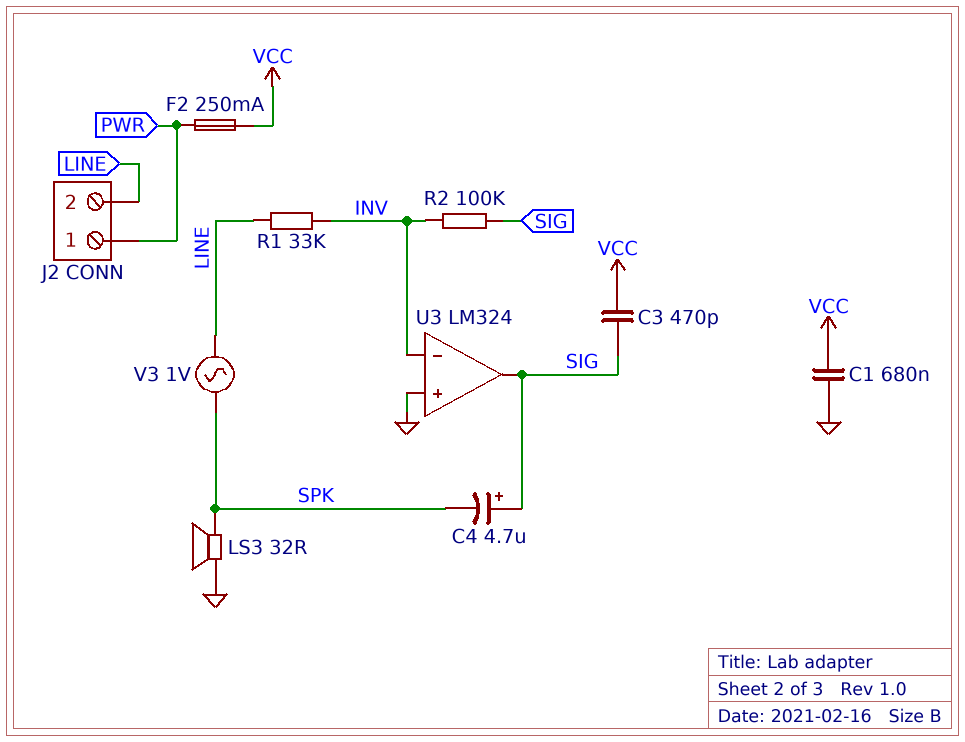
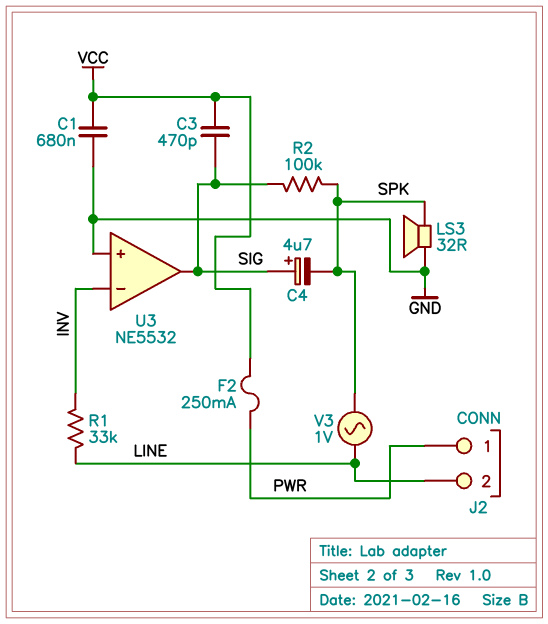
R2: 100k (INV, SIG) -> 100k (SIG, SPK)
U3: LM324 -> NE5532

